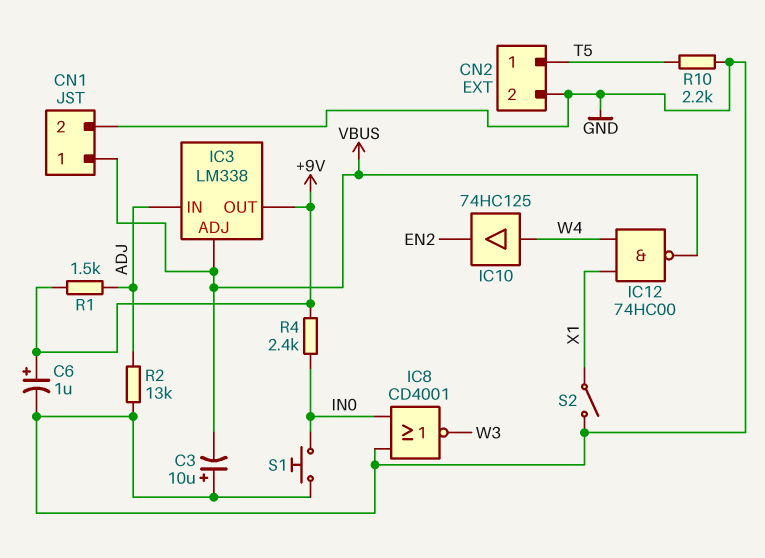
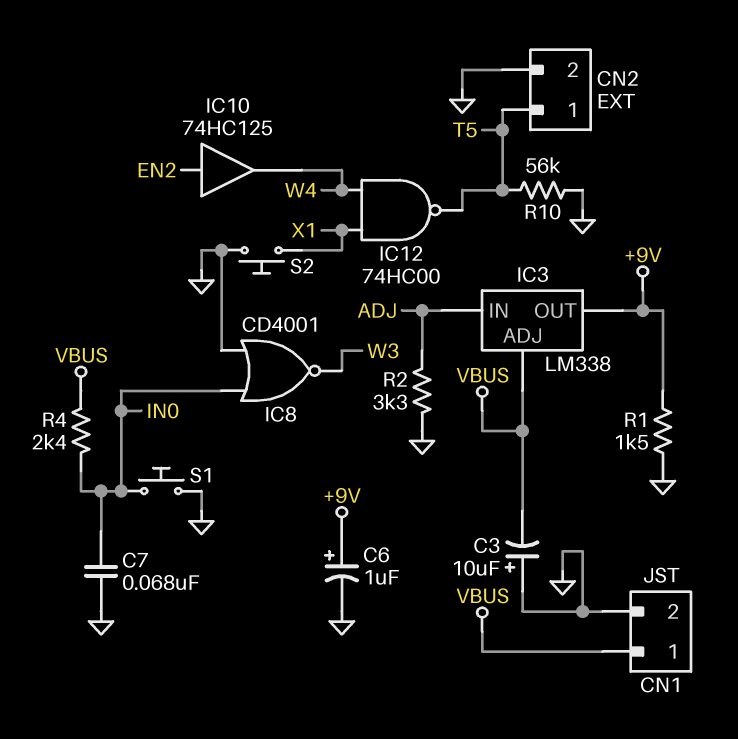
C7: none -> 68nF (GND, IN0)
IC10: buffer 74HC125 (in W4, out EN2) -> buffer 74HC125 (in EN2, out W4)
IC12: NAND 74HC00 (in W4, in X1, out VBUS) -> NAND 74HC00 (in W4, in X1, out T5)
R1: 1.5k (+9V, ADJ) -> 1.5k (+9V, GND)
R2: 13k (ADJ, GND) -> 3.3k (ADJ, GND)
R4: 2.4k (+9V, IN0) -> 2.4k (IN0, VBUS)
R10: 2.2k (GND, T5) -> 56k (GND, T5)
S2: switch (GND, X1) -> button (GND, X1)

